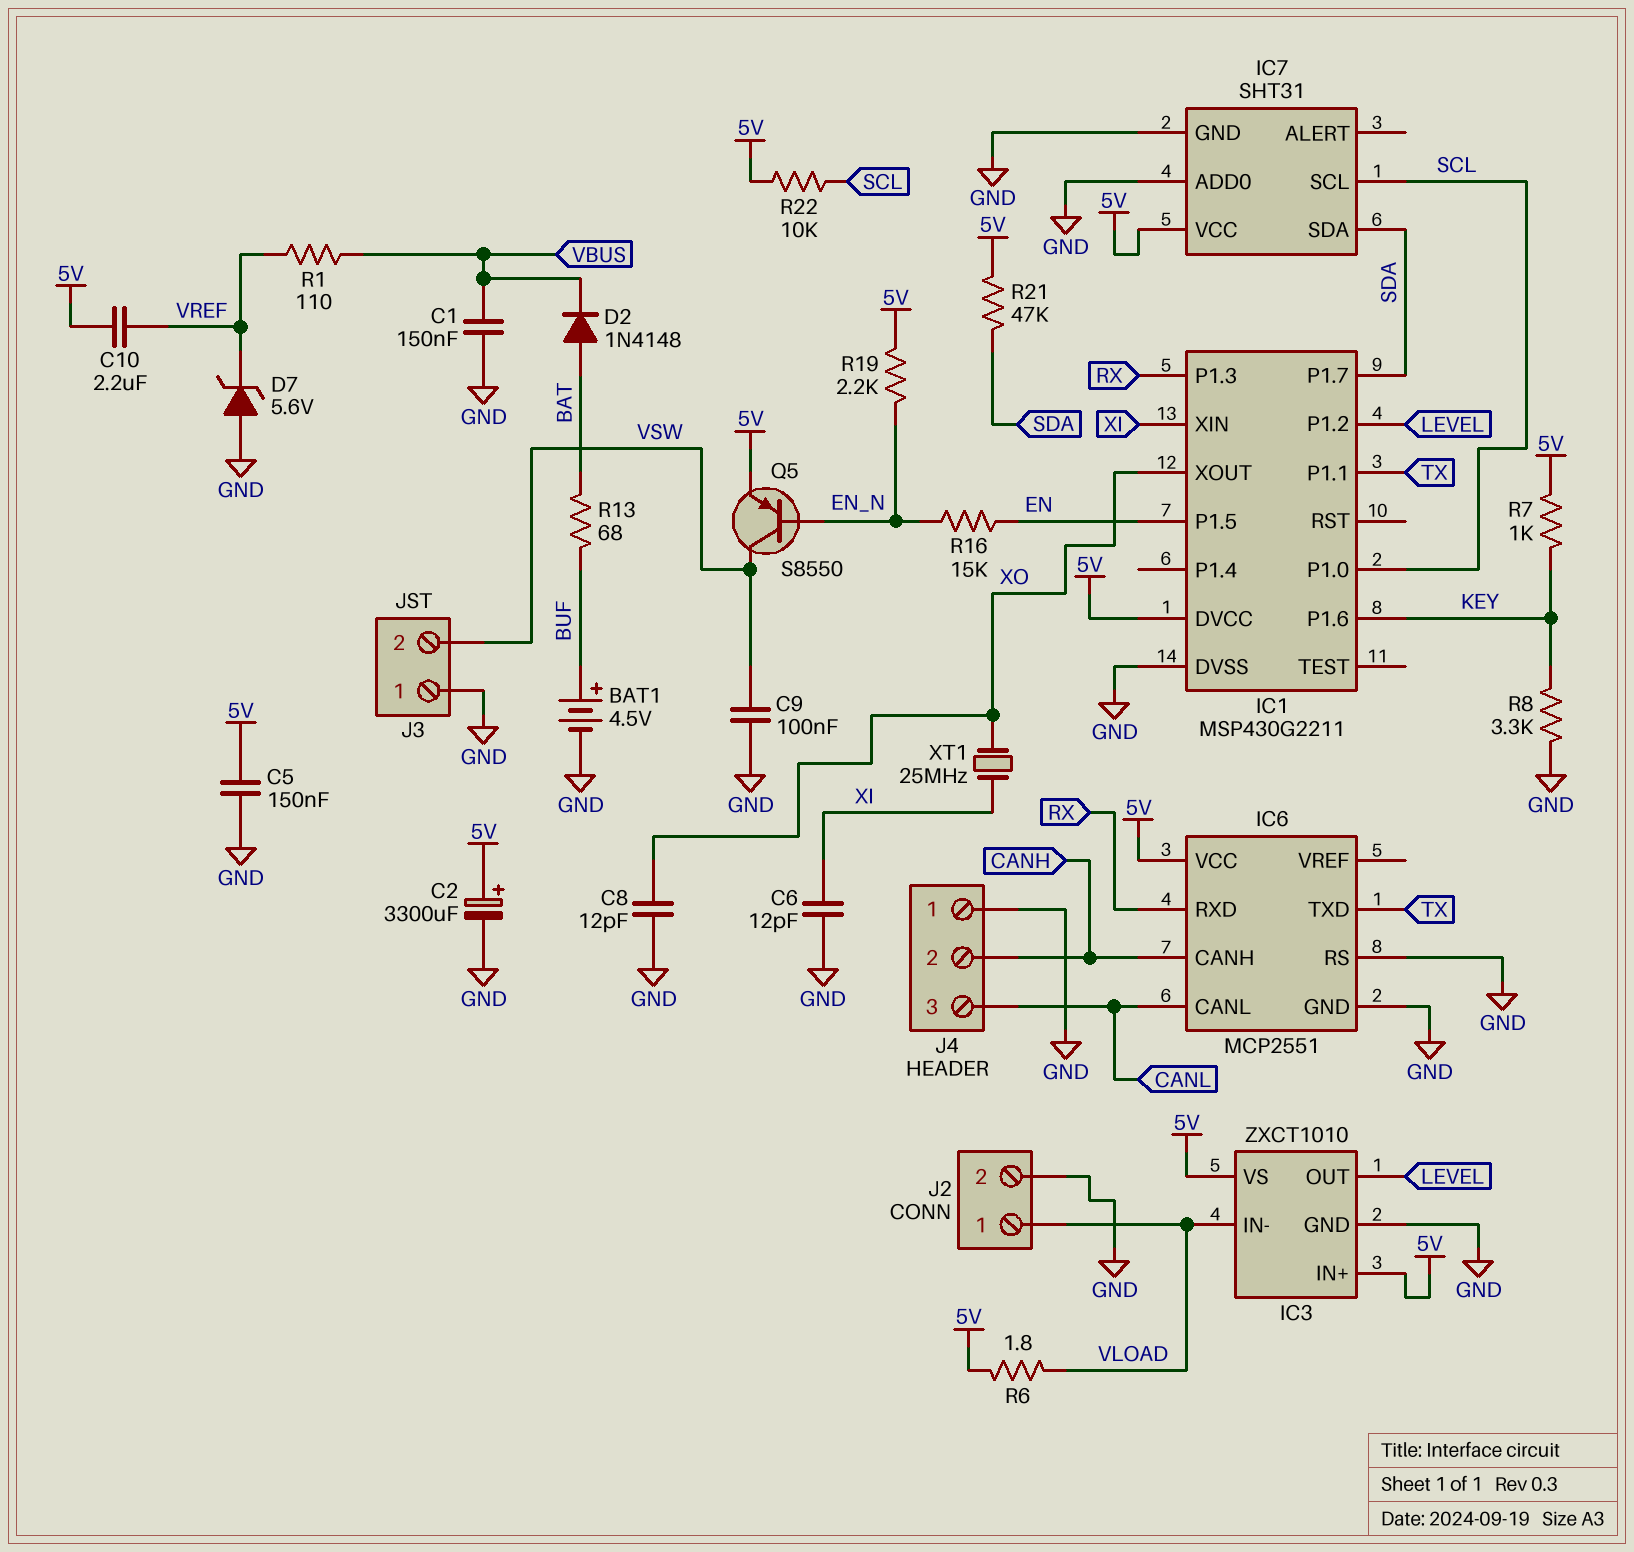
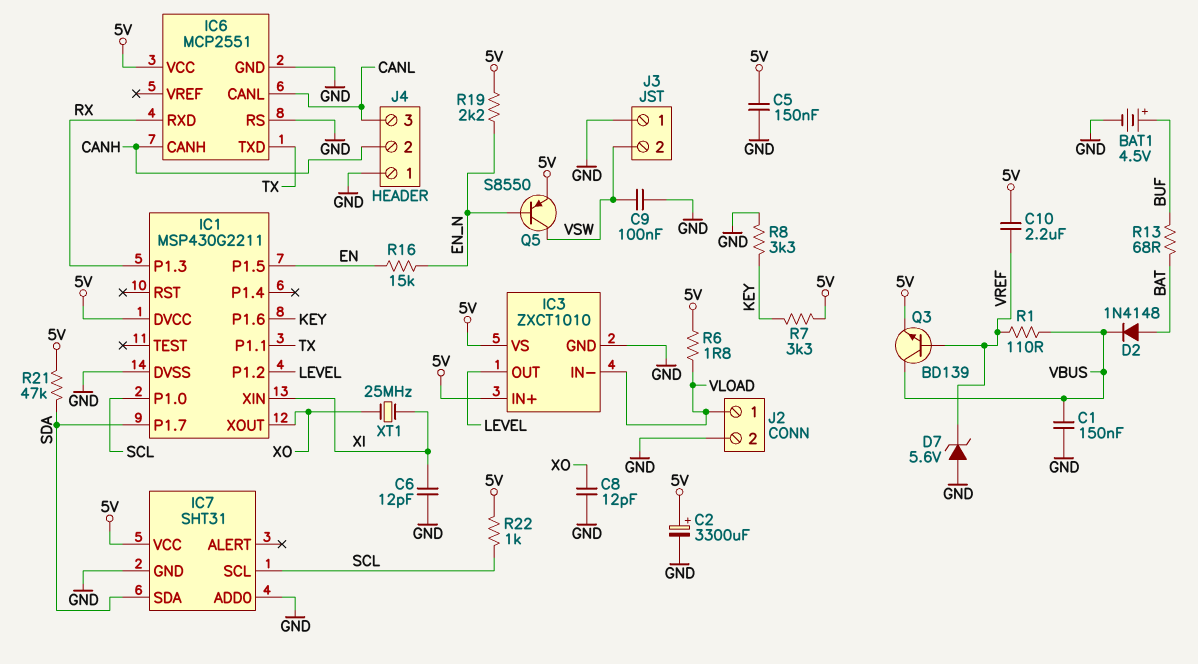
Q3: none -> NPN BD139 (B VREF, C VBUS, E 5V)
R7: 1k (5V, KEY) -> 3.3k (5V, KEY)
R22: 10k (5V, SCL) -> 1k (5V, SCL)

